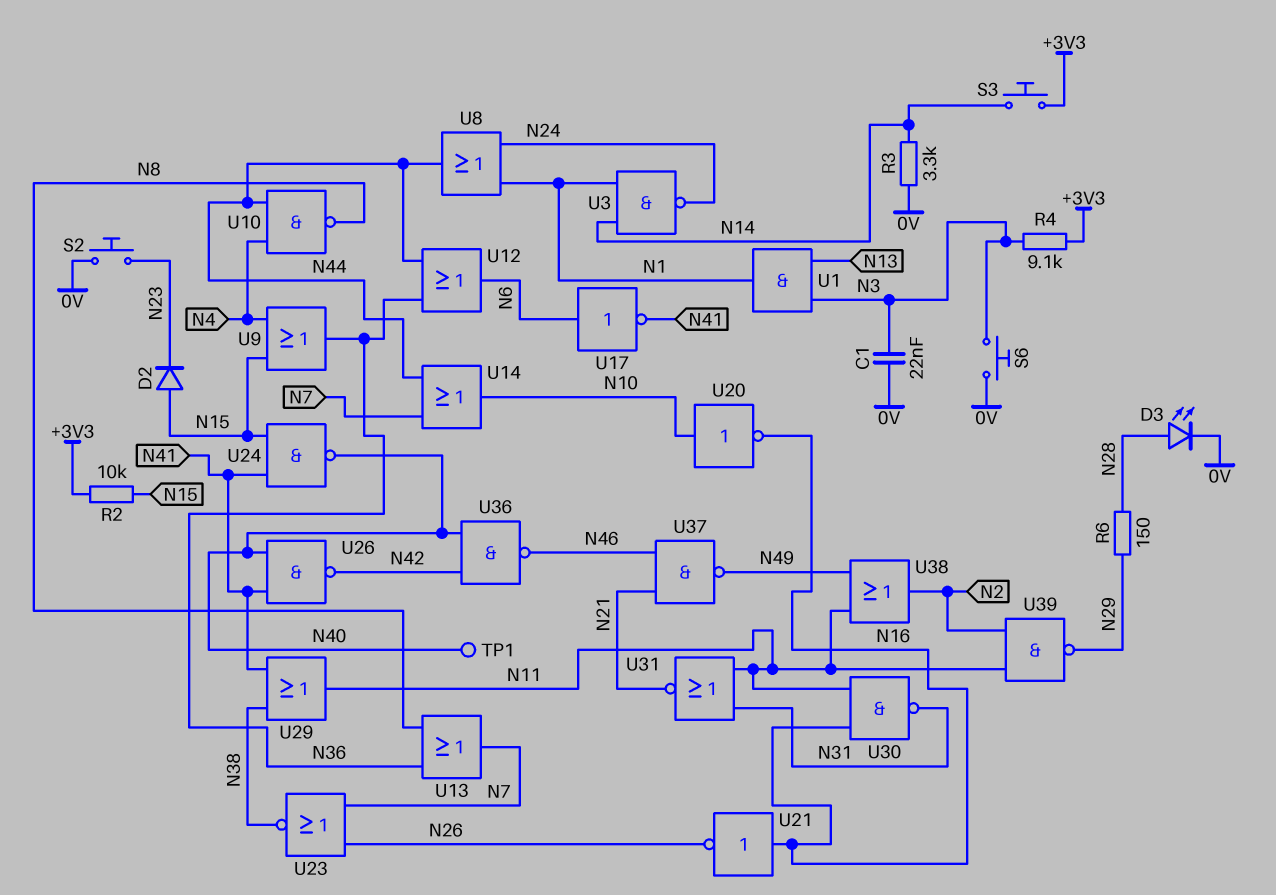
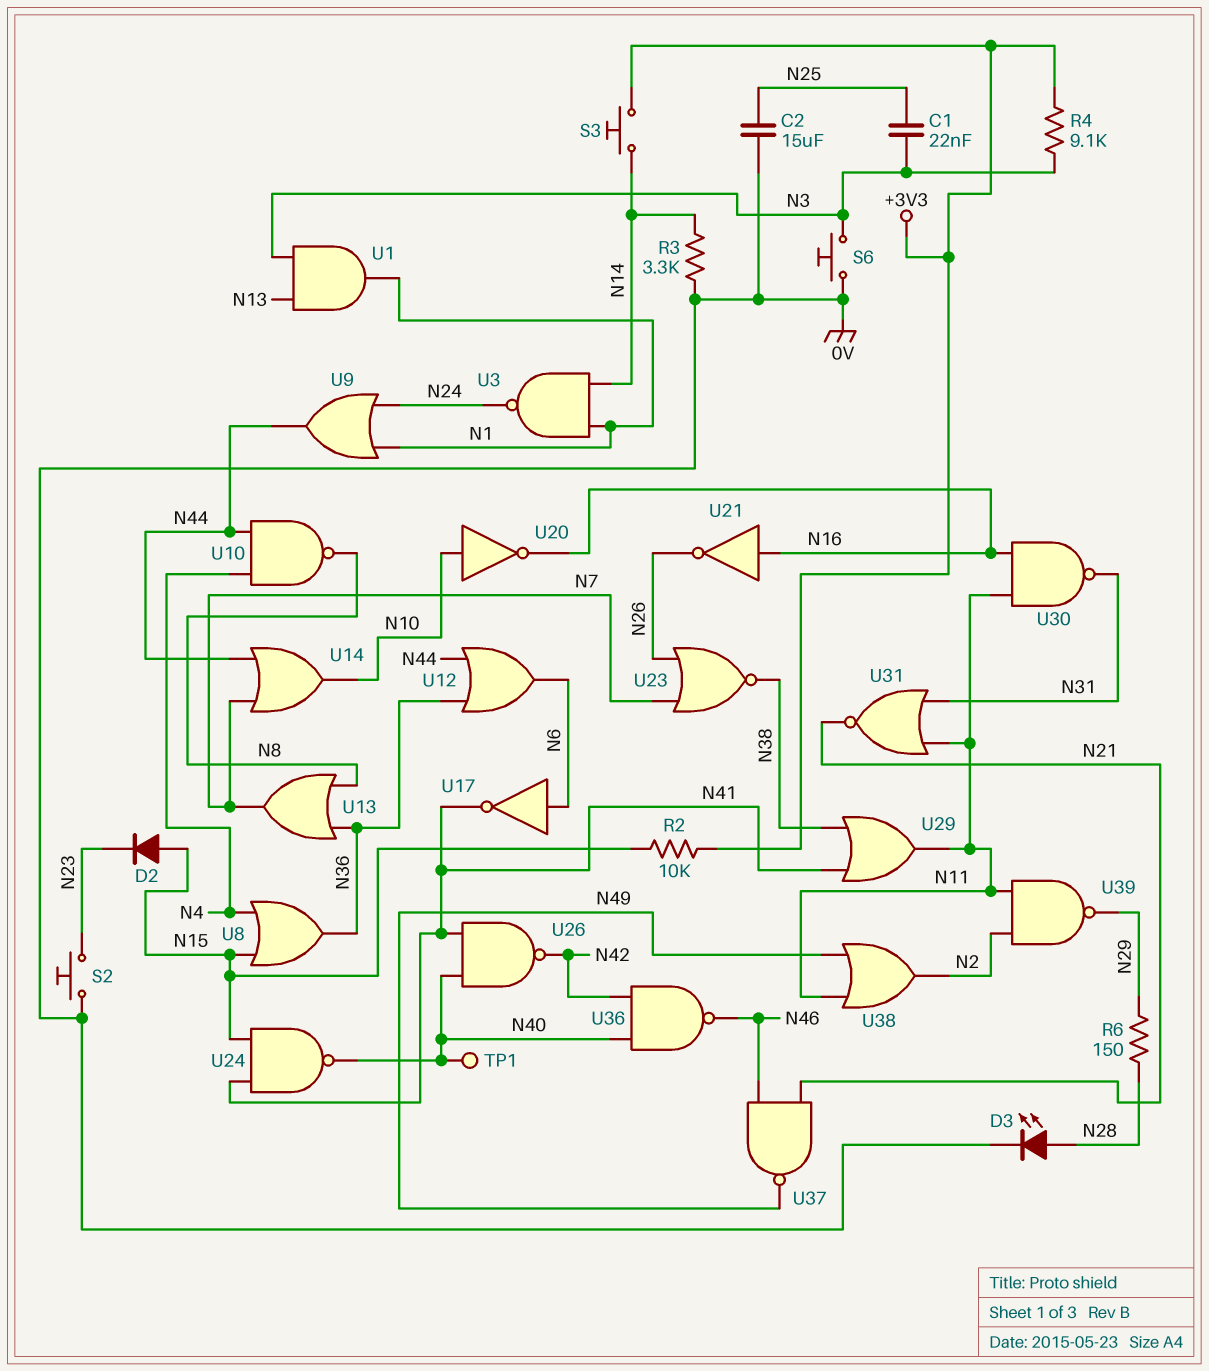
C1: 22nF (0V, N3) -> 22nF (N3, N25)
C2: none -> 15uF (0V, N25)
U8: OR (in N1, in N24, out N44) -> OR (in N4, in N15, out N36)
U9: OR (in N4, in N15, out N36) -> OR (in N1, in N24, out N44)

